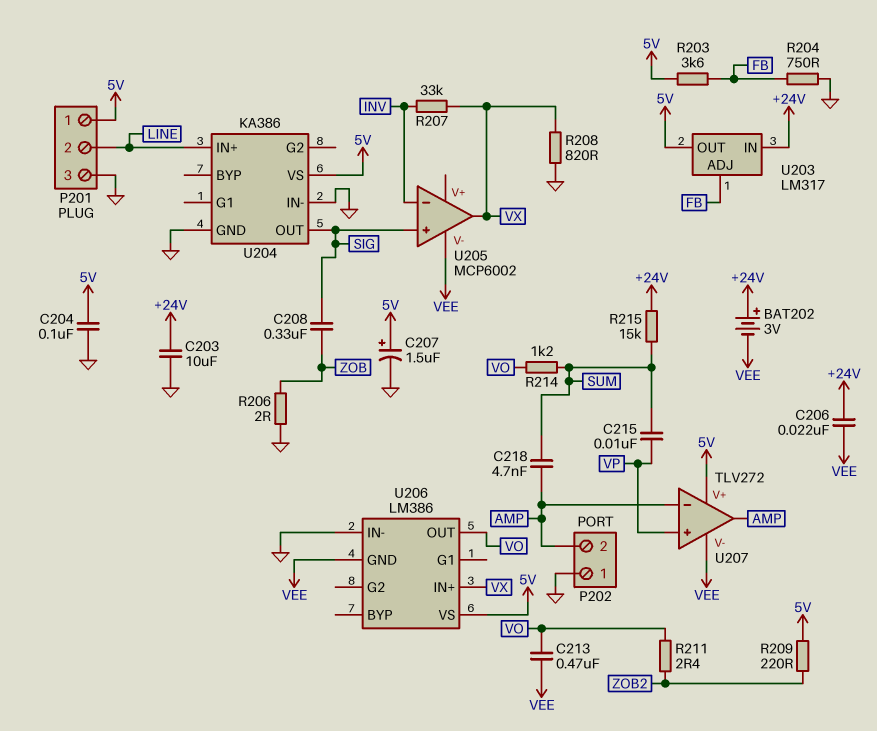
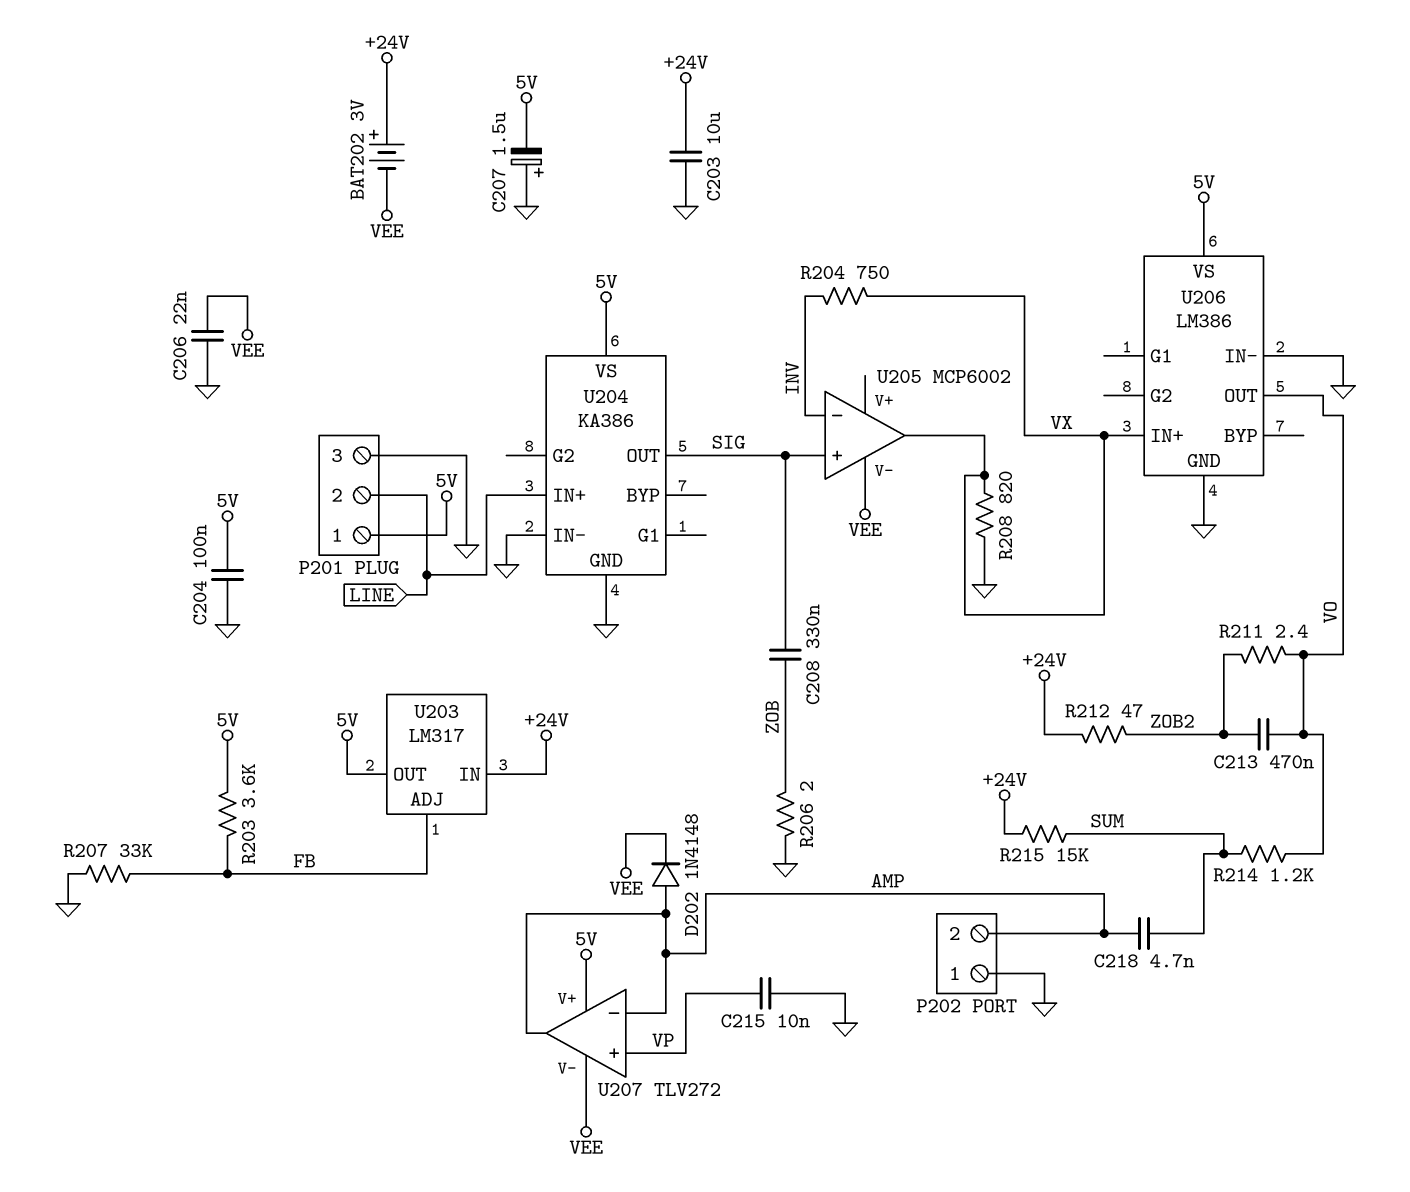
C206: 22nF (+24V, VEE) -> 22nF (GND, VEE)
C207: 1.5uF (plus 5V, minus GND) -> 1.5uF (plus GND, minus 5V)
C213: 470nF (VEE, VO) -> 470nF (VO, ZOB2)
C215: 10nF (SUM, VP) -> 10nF (GND, VP)
D202: none -> diode 1N4148 (A AMP, K VEE)
R204: 750 (FB, GND) -> 750 (INV, VX)
R207: 33k (INV, VX) -> 33k (FB, GND)
R209: 220 (5V, ZOB2) -> none
R212: none -> 47 (+24V, ZOB2)
U206 pin GND: VEE -> GND

